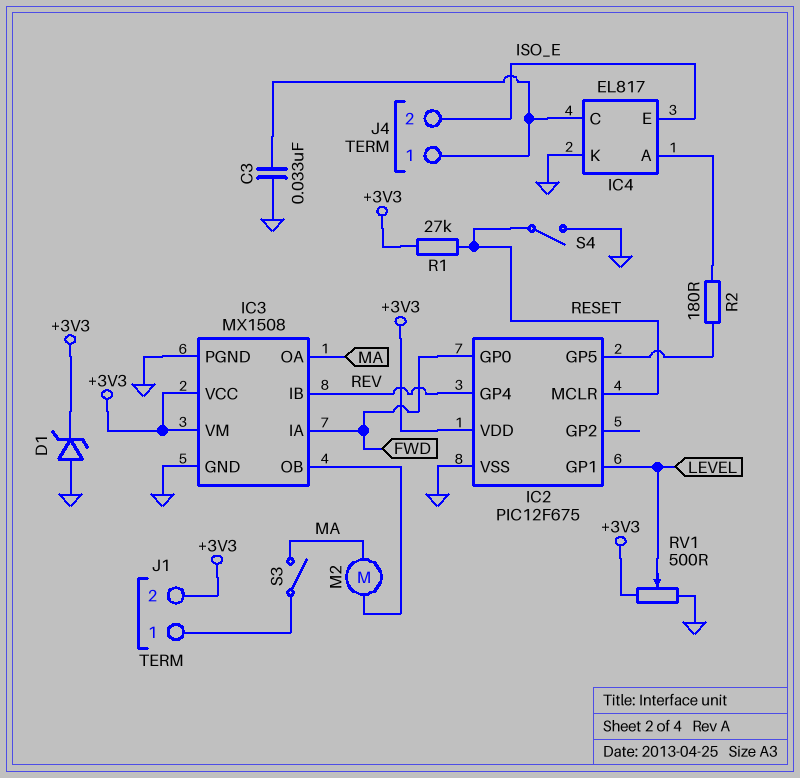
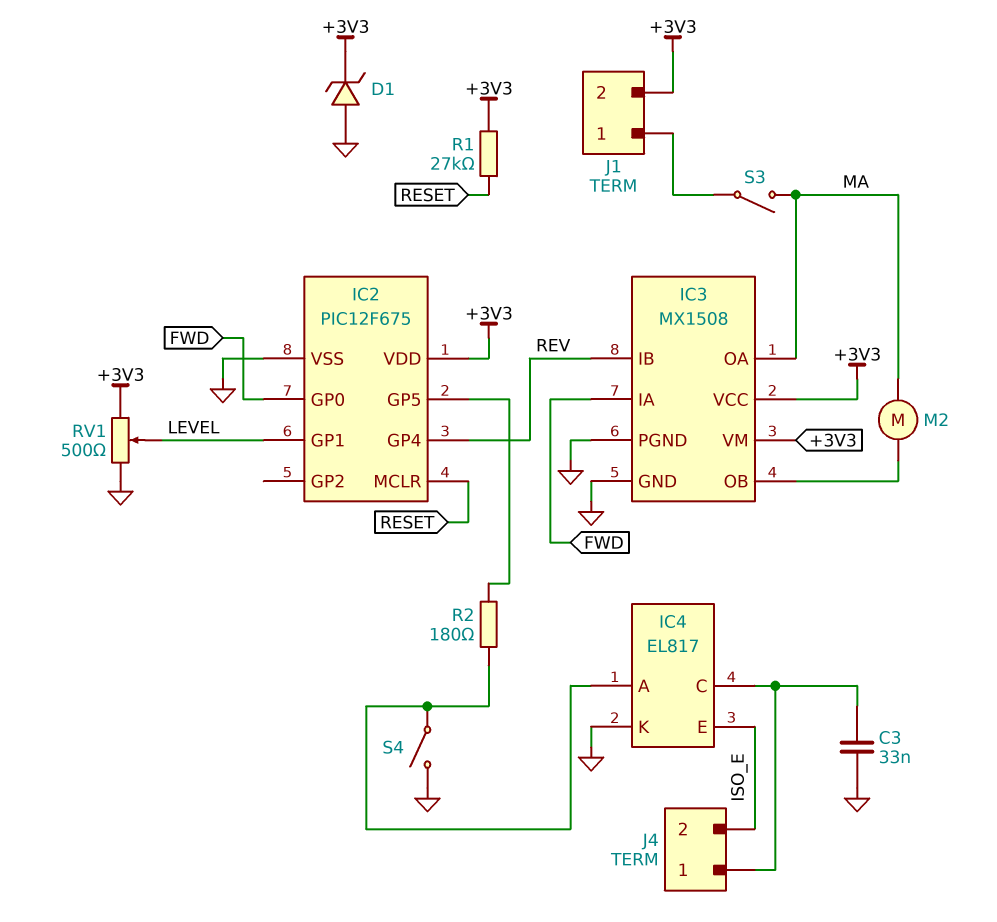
S4: switch (GND, RESET) -> switch (GND, IC4/A)

